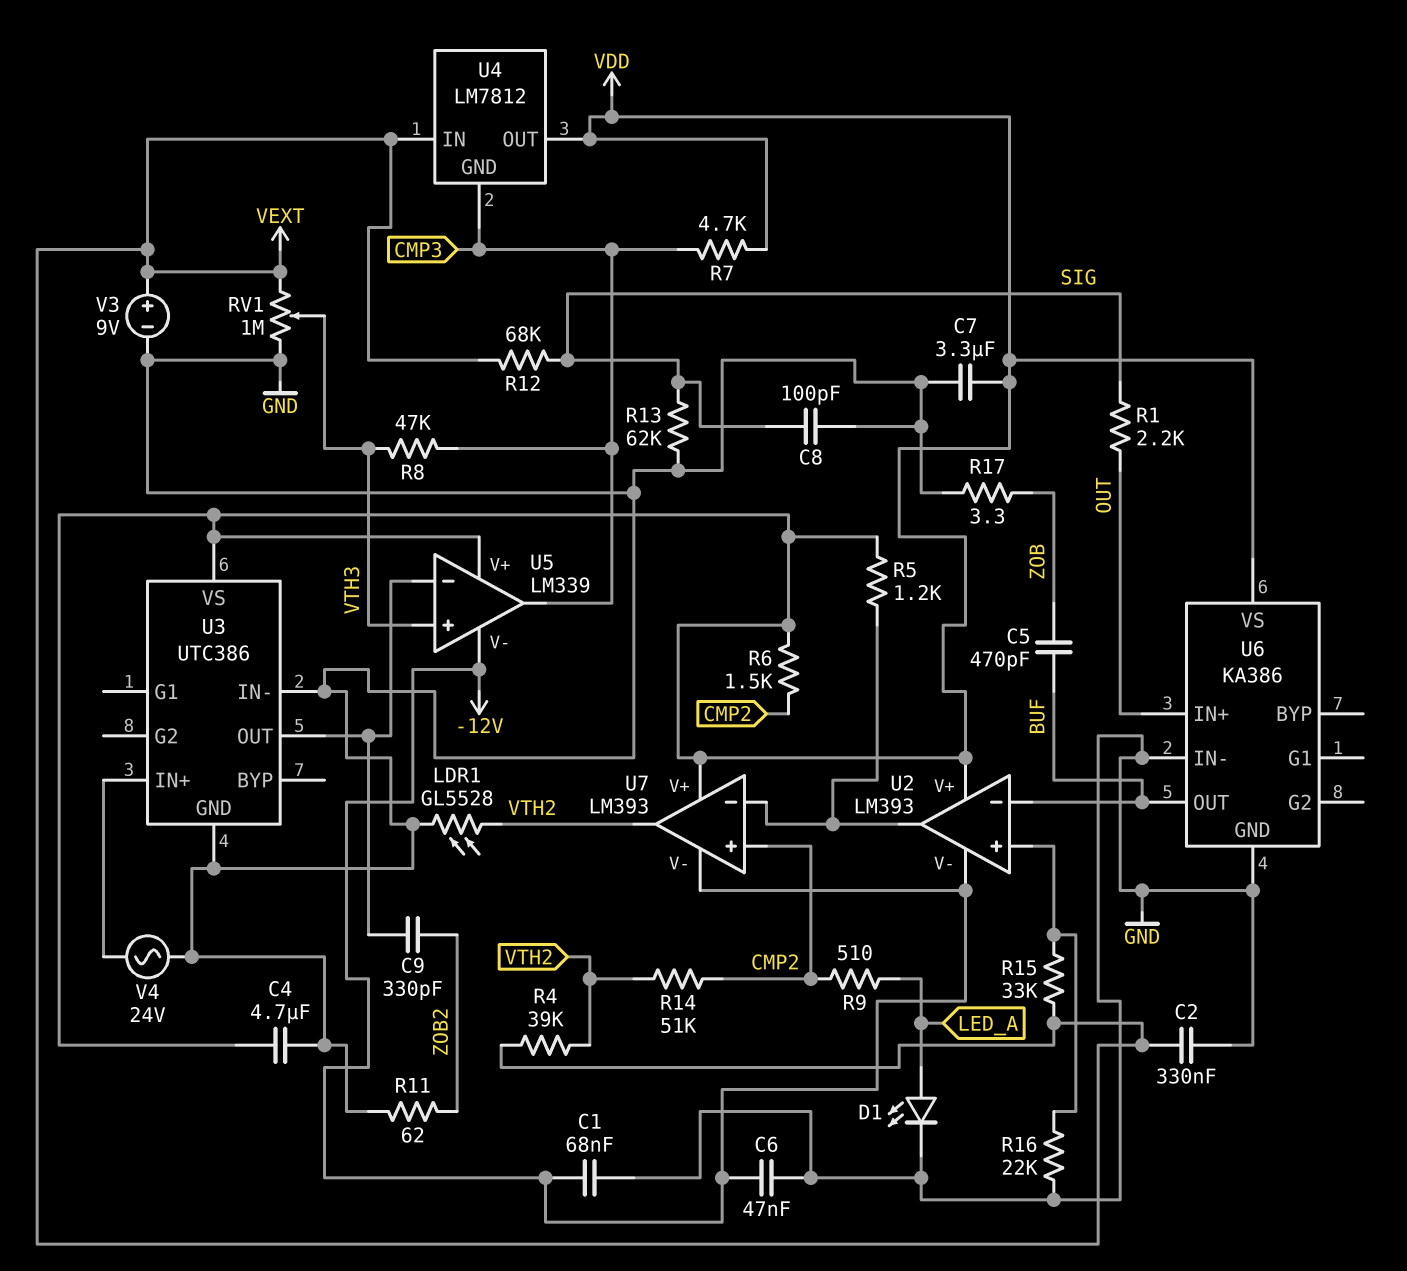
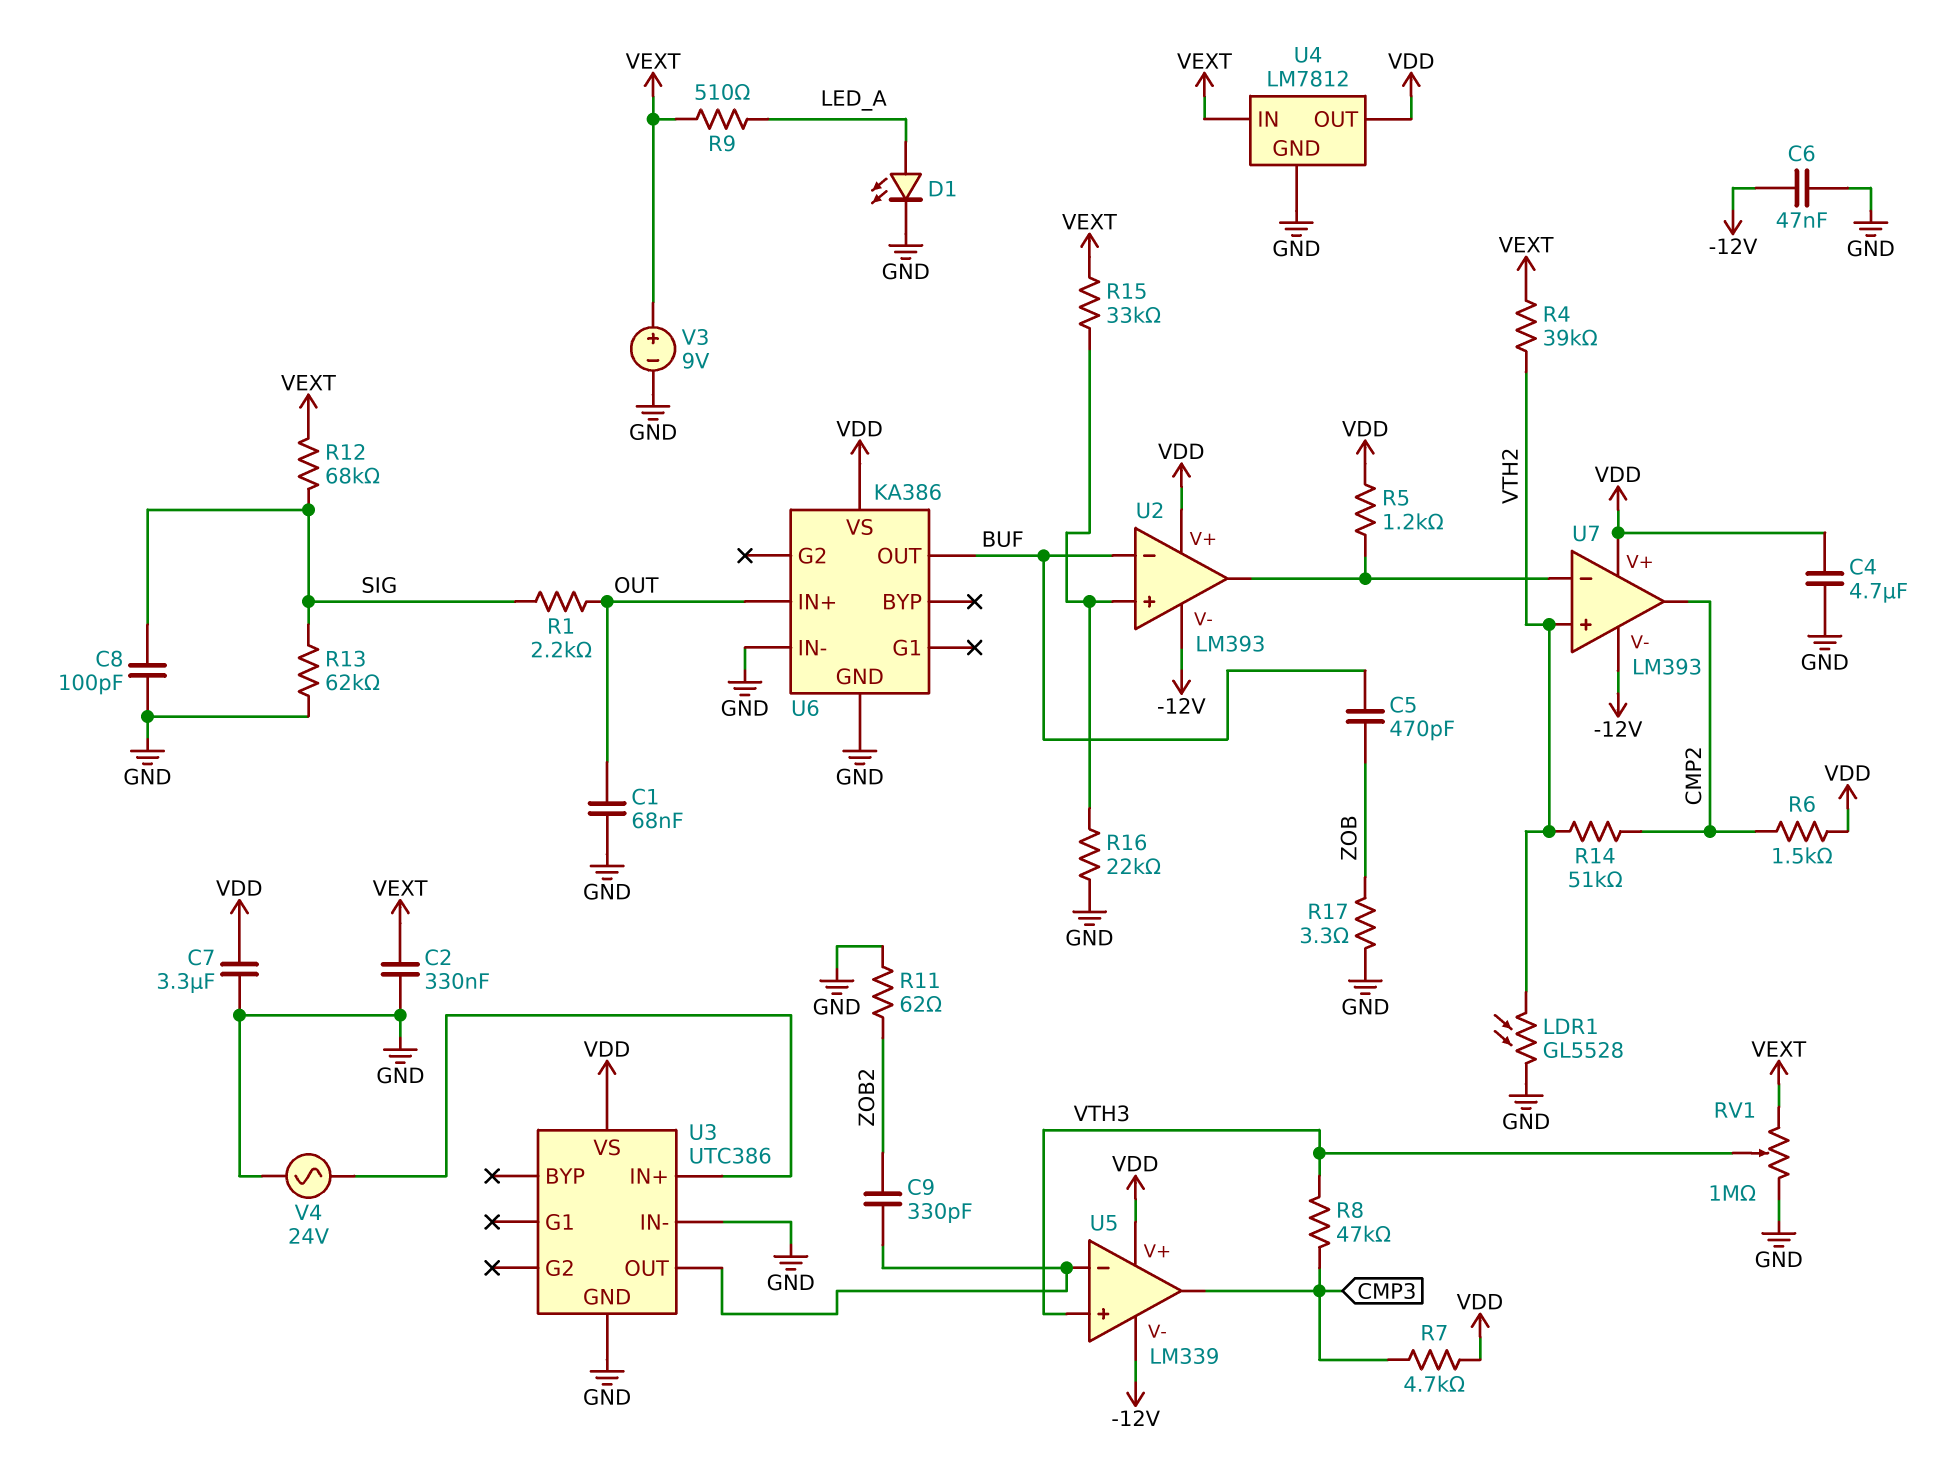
C1: 68nF (-12V, GND) -> 68nF (GND, OUT)
R9: 510 (CMP2, LED_A) -> 510 (LED_A, VEXT)
U4 pin GND: CMP3 -> GND
U7 pin in+: CMP2 -> VTH2
U7 pin out: VTH2 -> CMP2

